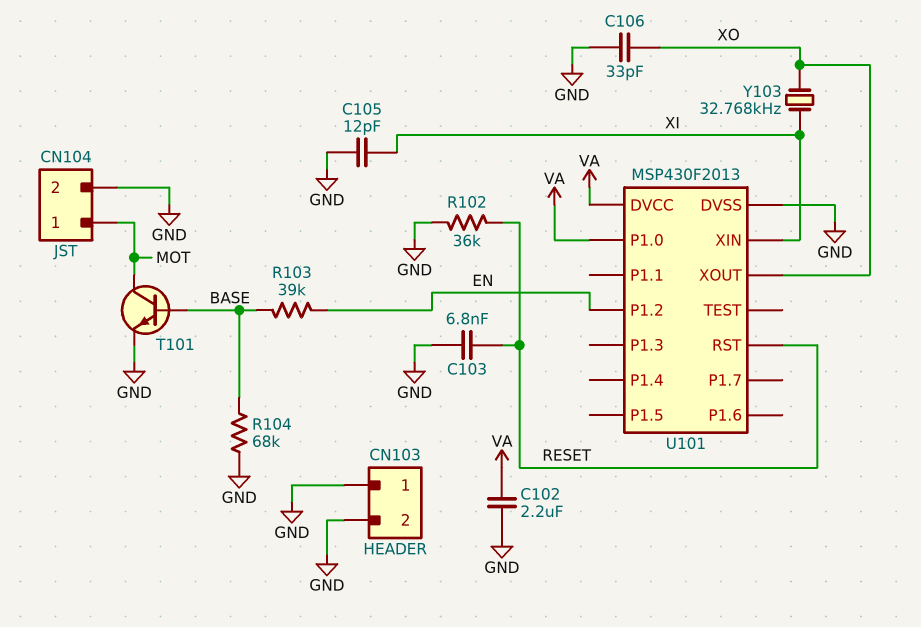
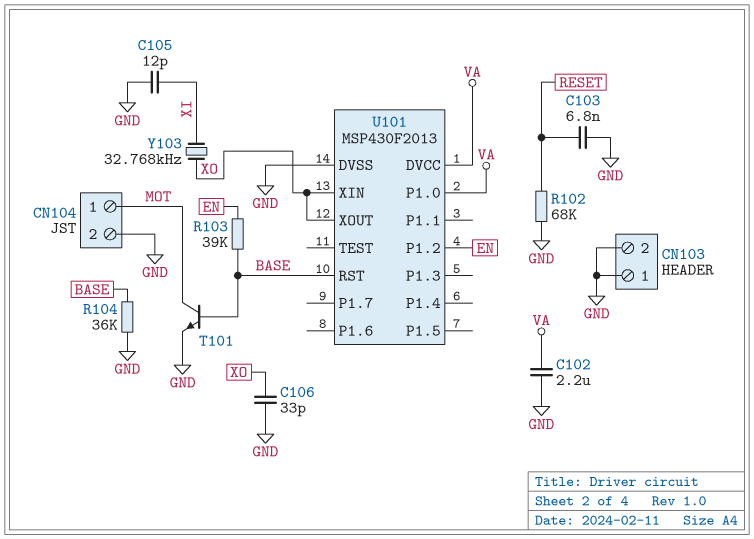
R102: 36k (GND, RESET) -> 68k (GND, RESET)
R104: 68k (BASE, GND) -> 36k (BASE, GND)
U101 pin RST: RESET -> BASE
U101 pin XIN: XI -> XO

